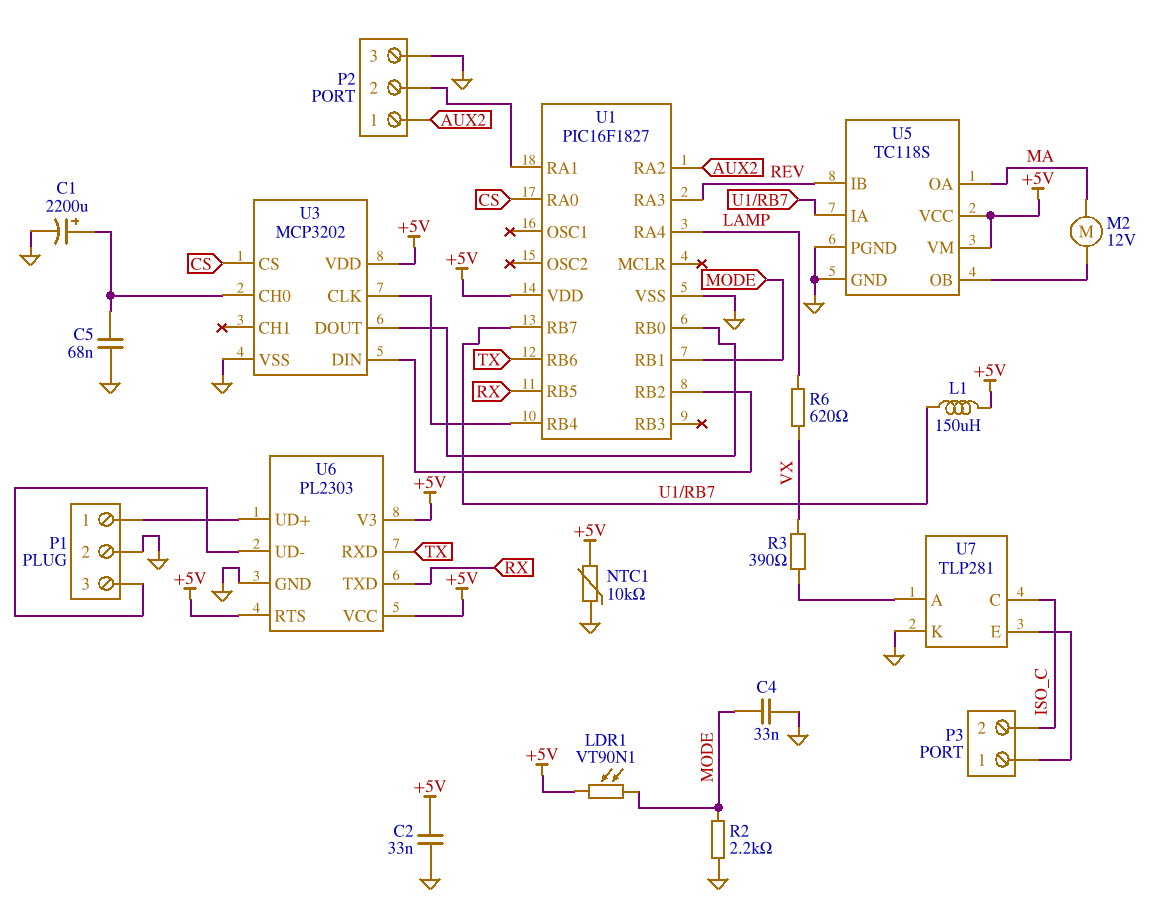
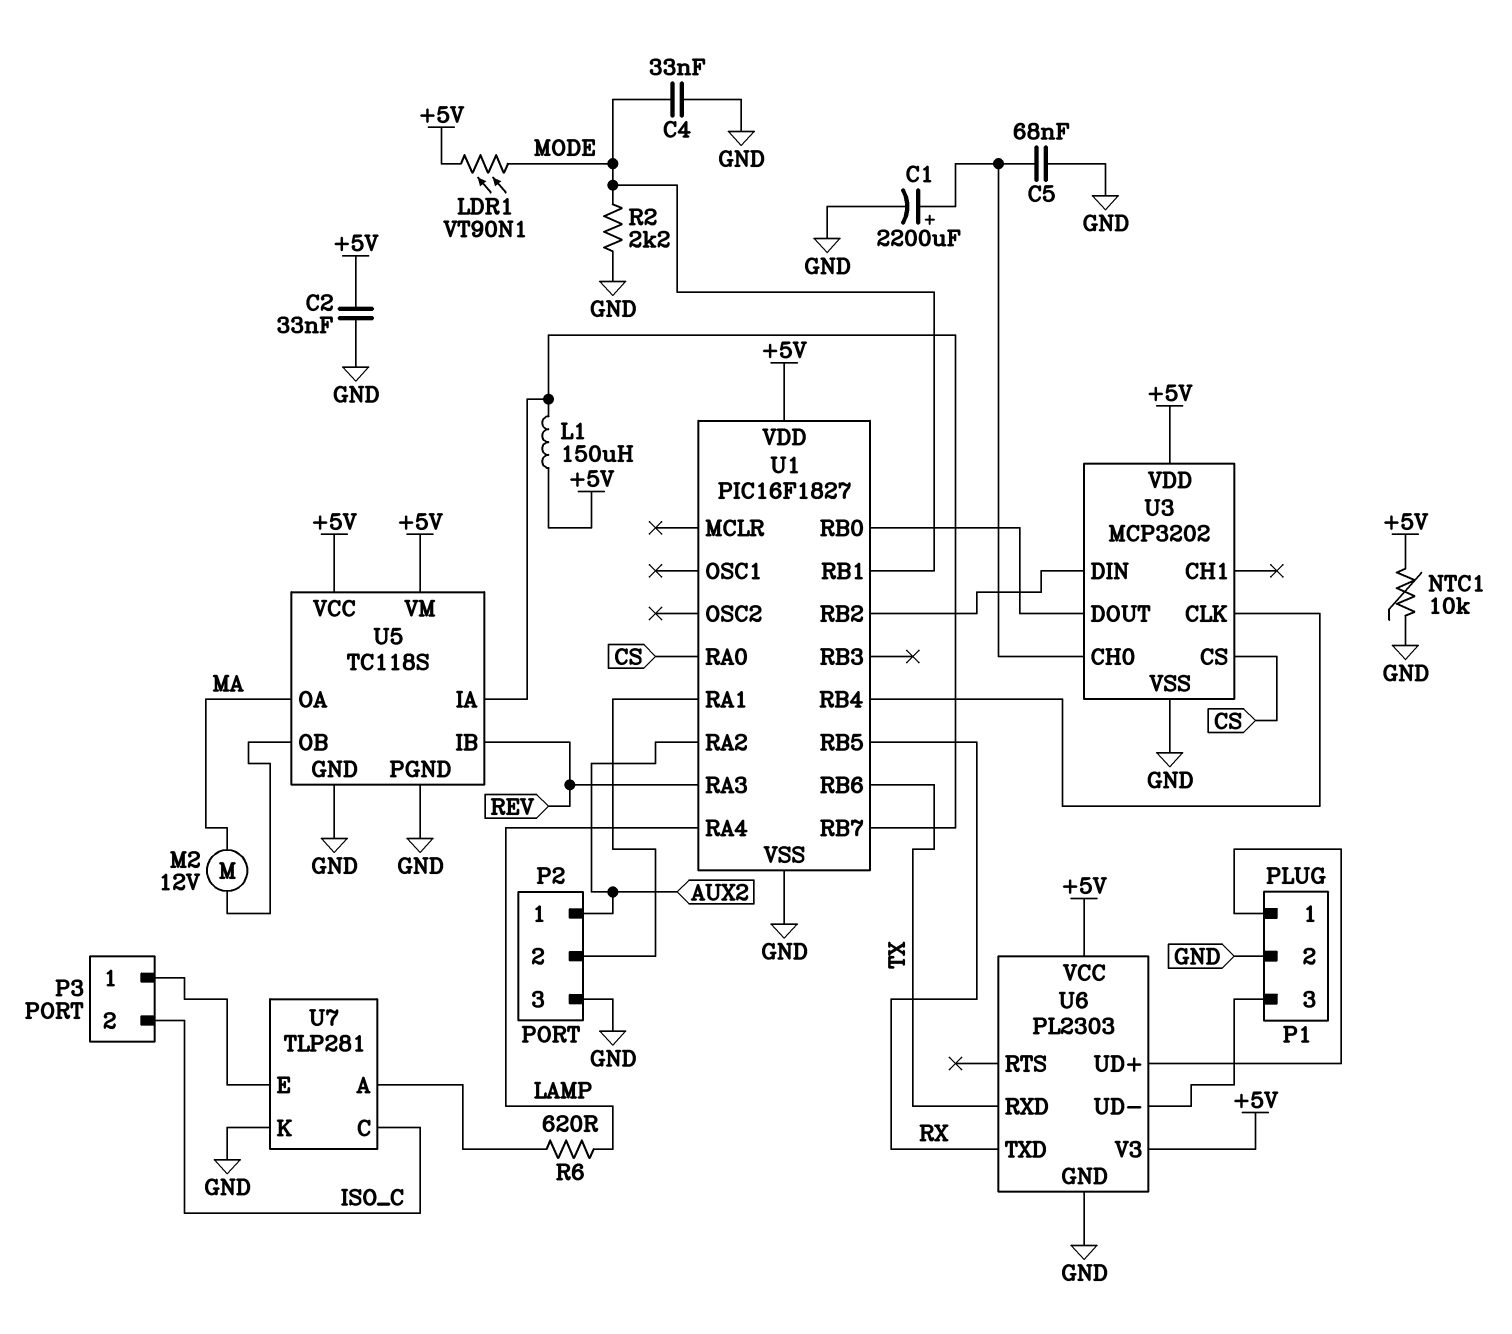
R3: 390 (U7/A, VX) -> none
R6: 620 (LAMP, VX) -> 620 (LAMP, U7/A)
U6 pin RTS: +5V -> none

